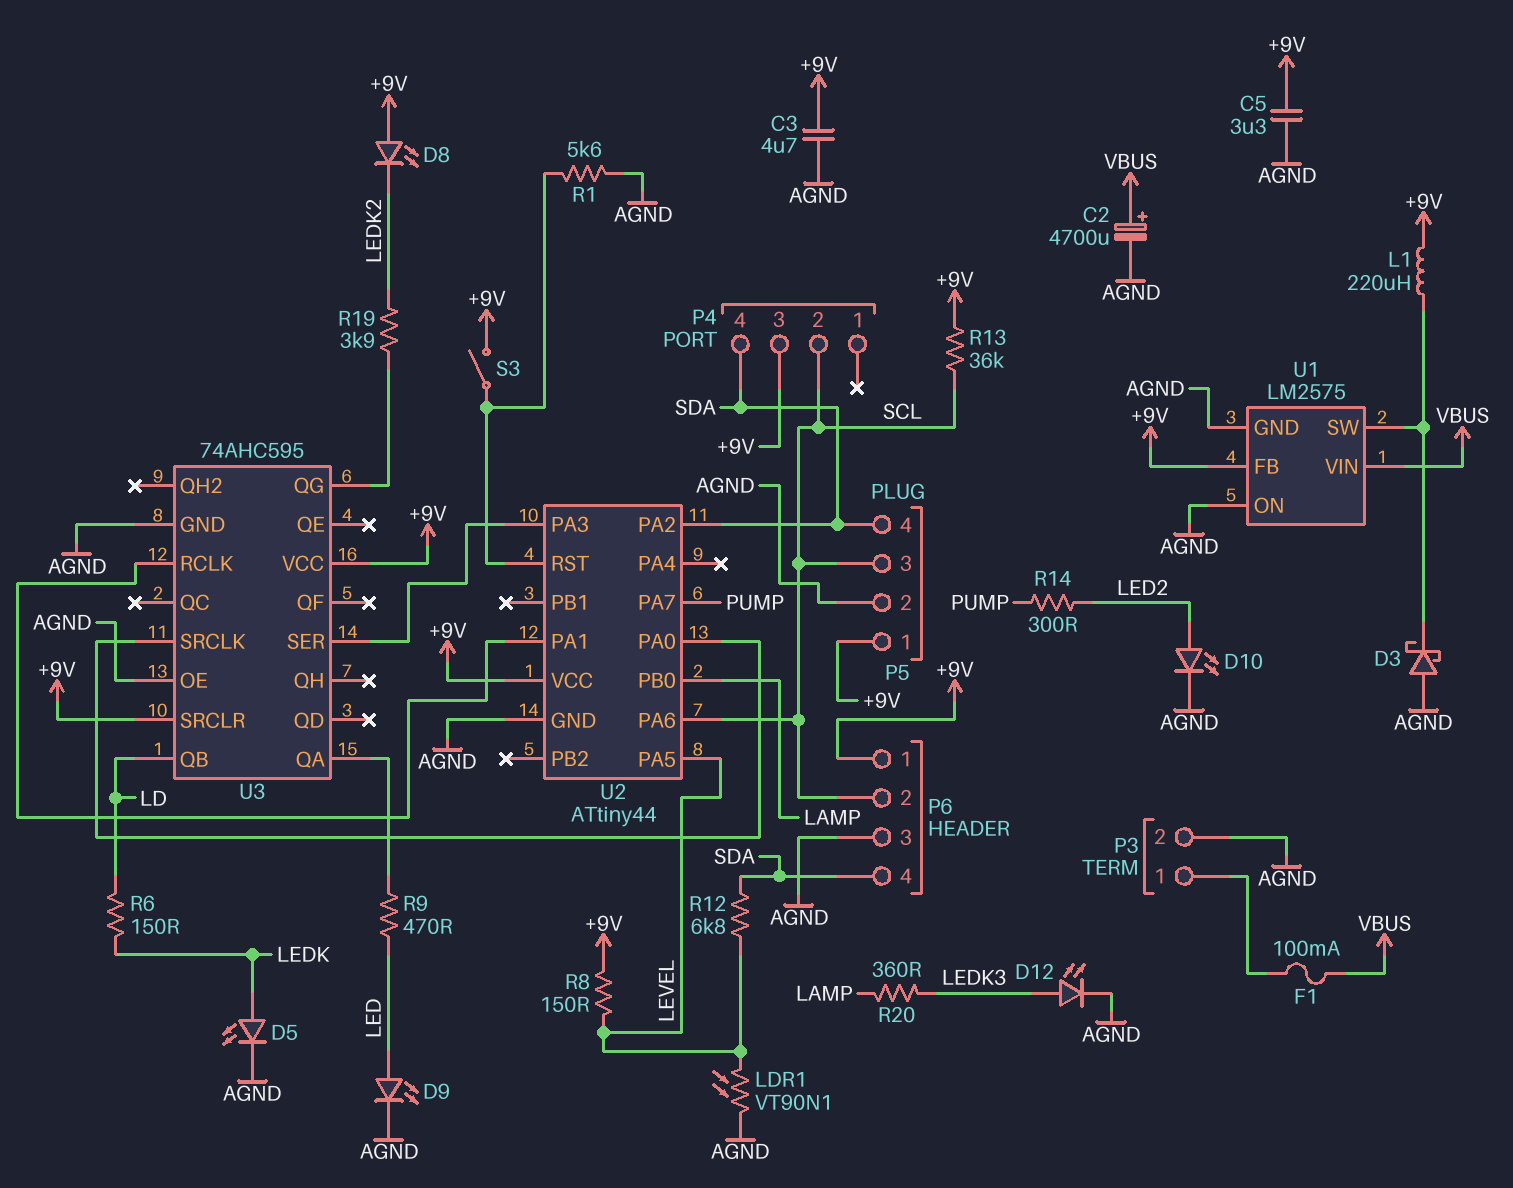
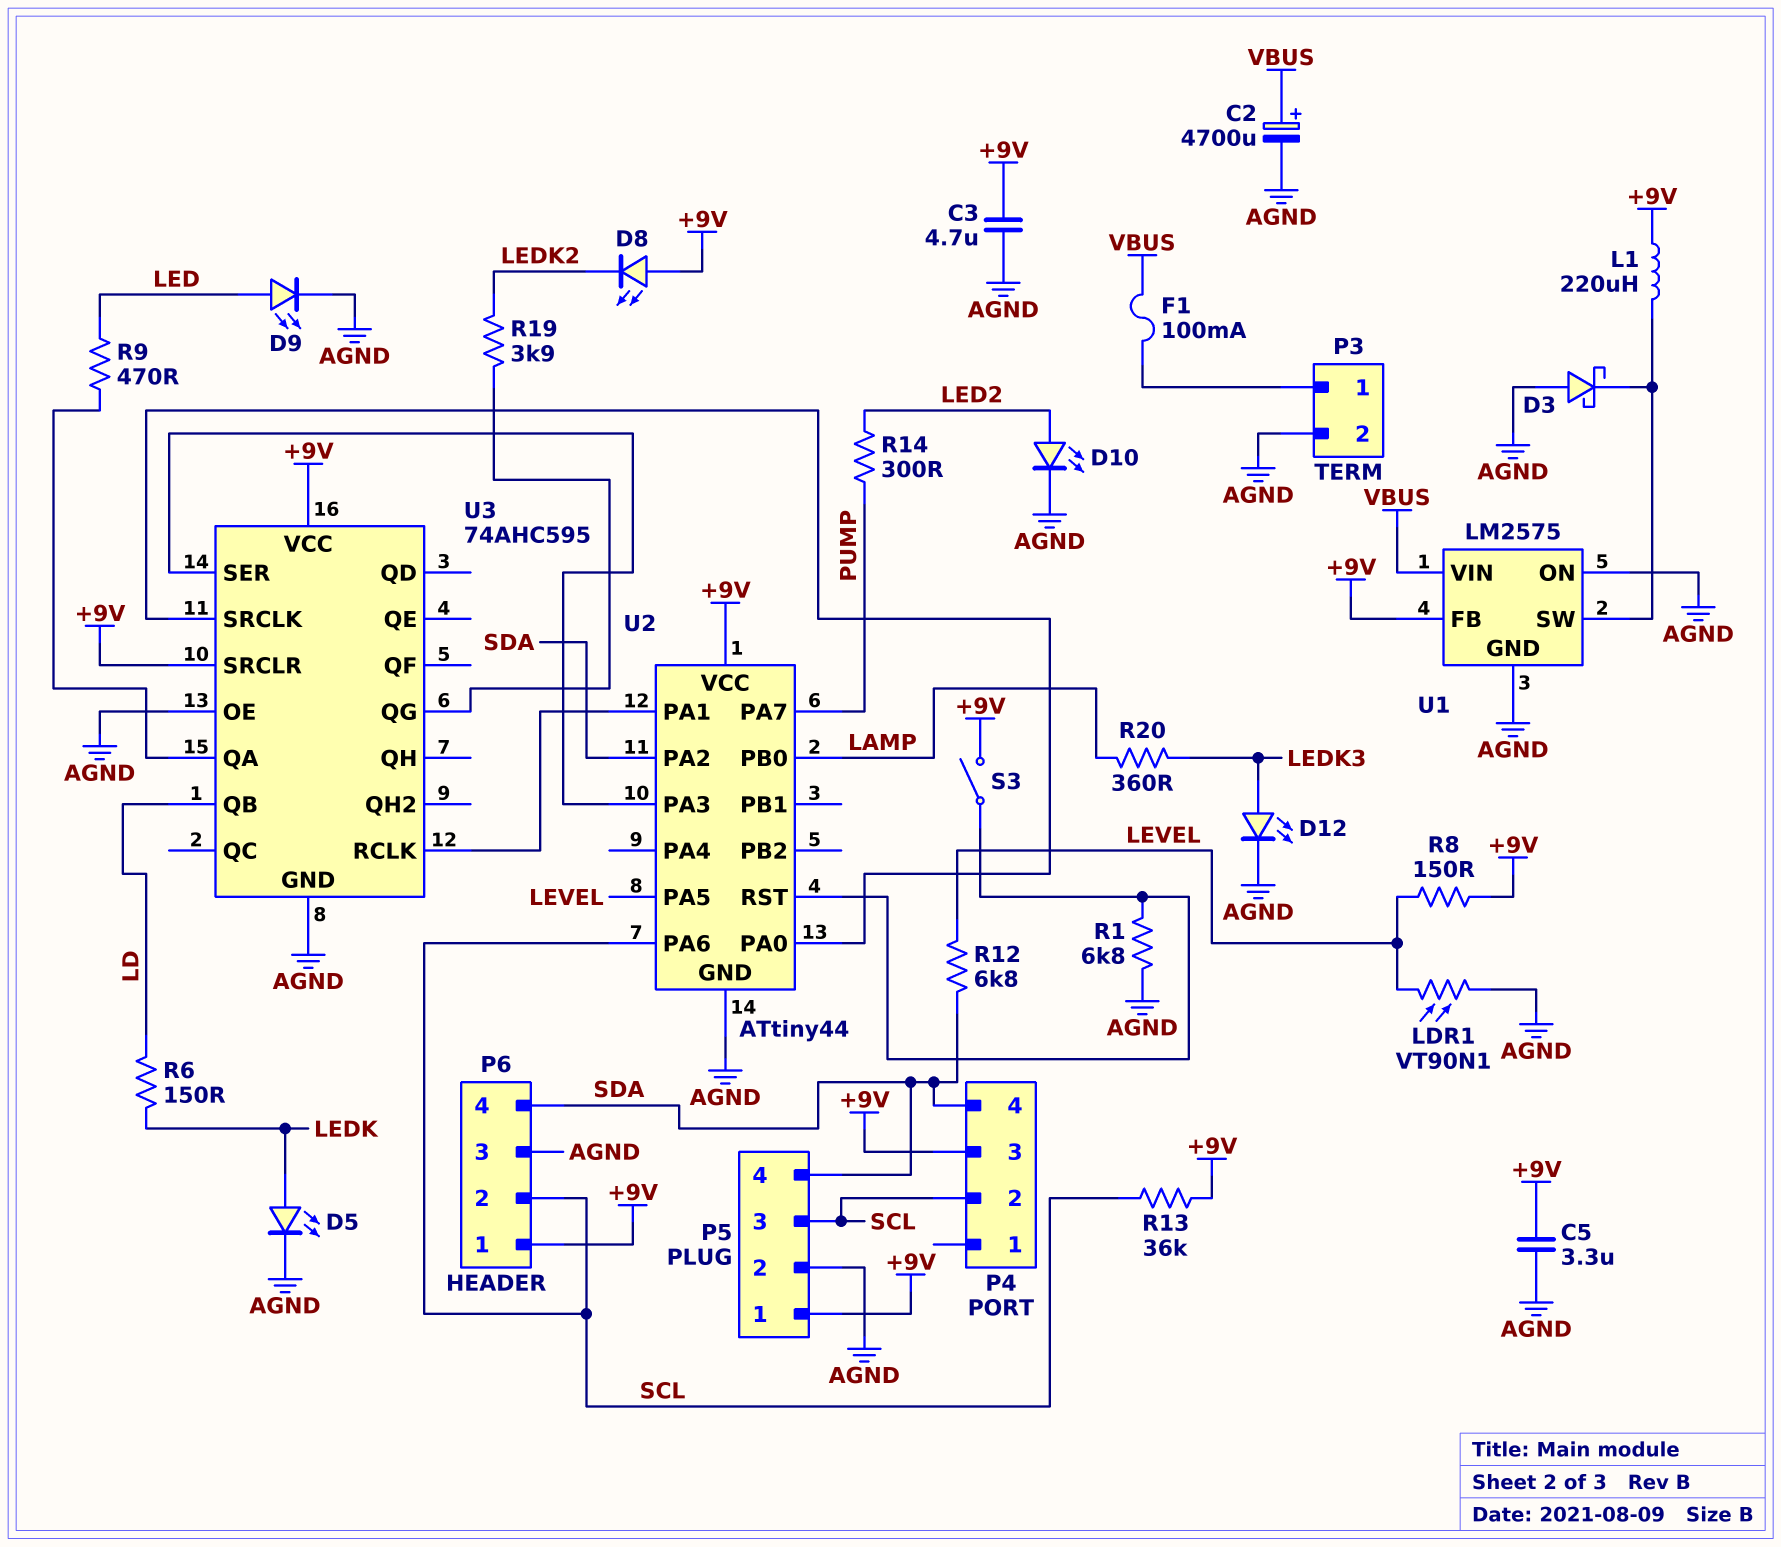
R1: 5.6k (AGND, U2/RST) -> 6.8k (AGND, U2/RST)

